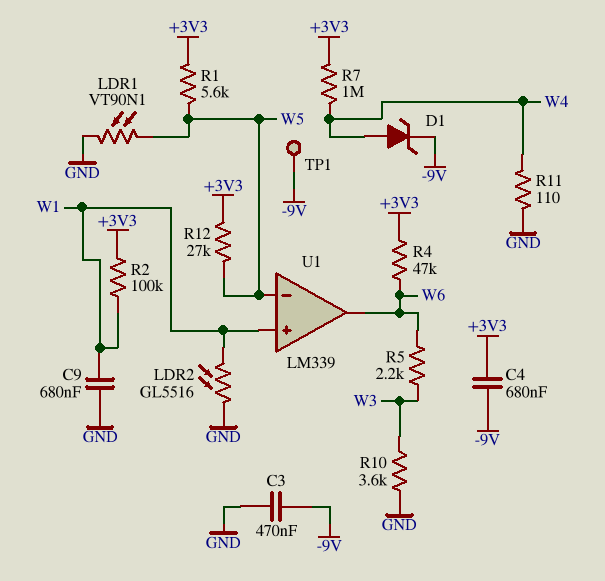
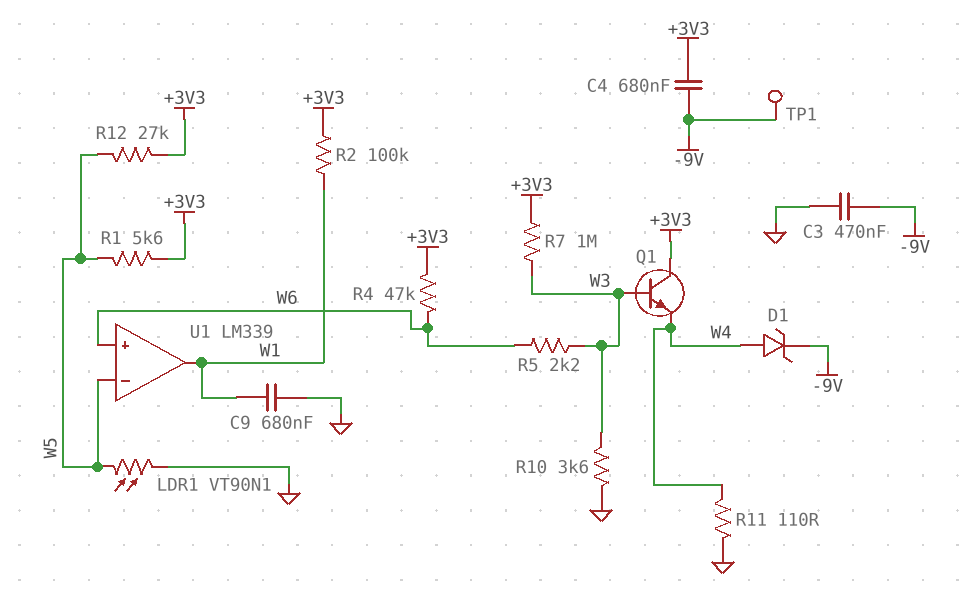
LDR2: GL5516 (GND, W1) -> none
Q1: none -> NPN (B W3, C +3V3, E W4)
R7: 1M (+3V3, W4) -> 1M (+3V3, W3)
U1 pin in+: W1 -> W6
U1 pin out: W6 -> W1

